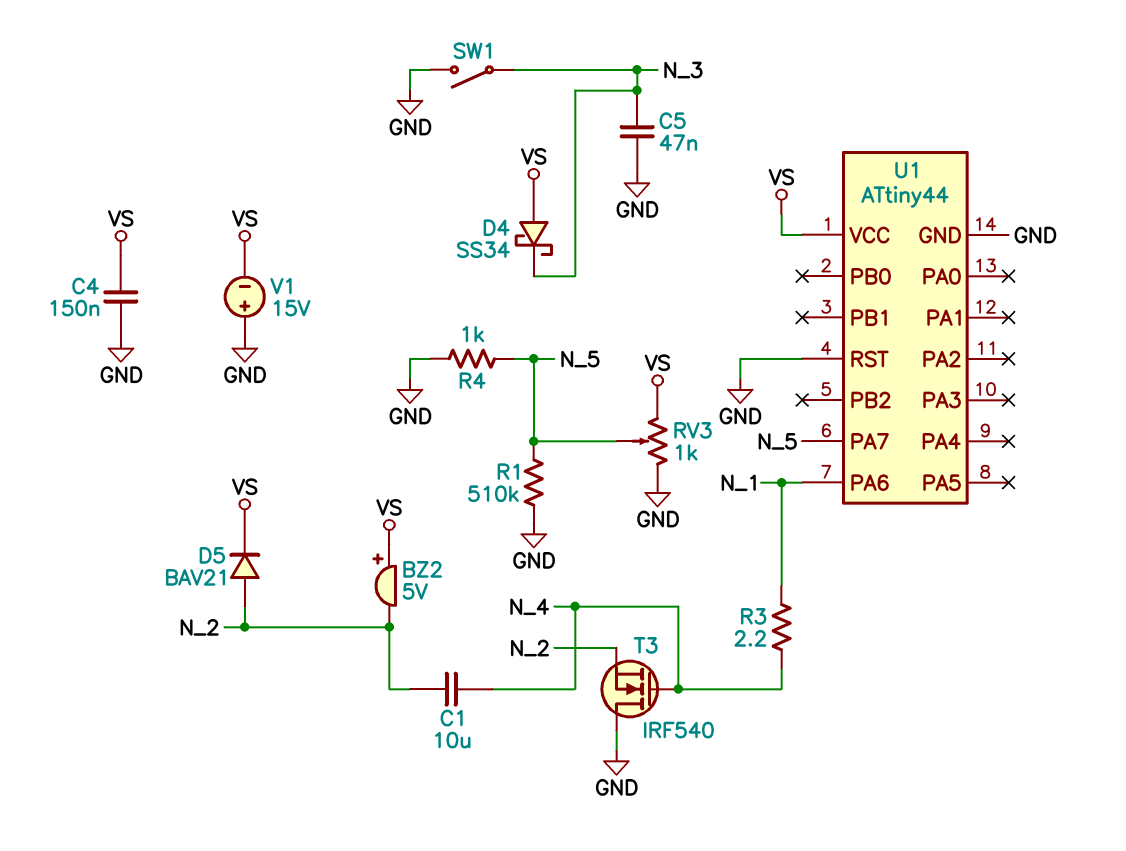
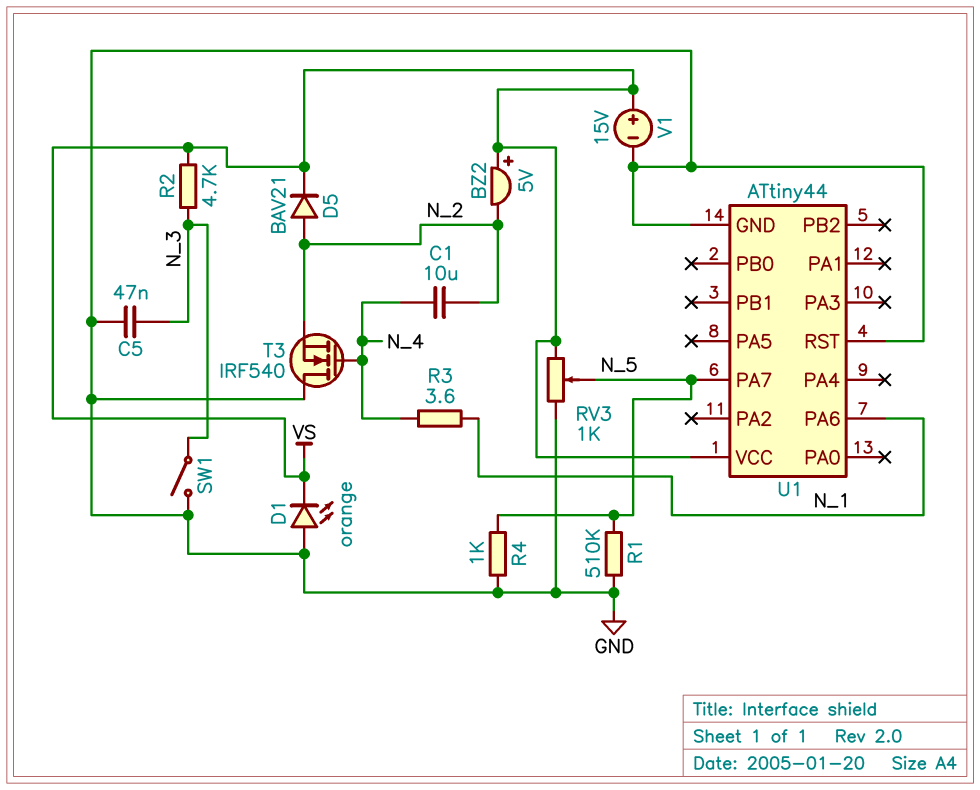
C4: 150nF (GND, VS) -> none
D1: none -> LED orange (A GND, K VS)
D4: schottky SS34 (A VS, K N_3) -> none
R2: none -> 4.7k (N_3, VS)
R3: 2.2 (N_1, N_4) -> 3.6 (N_1, N_4)
V1: 15V (plus GND, minus VS) -> 15V (plus VS, minus GND)

